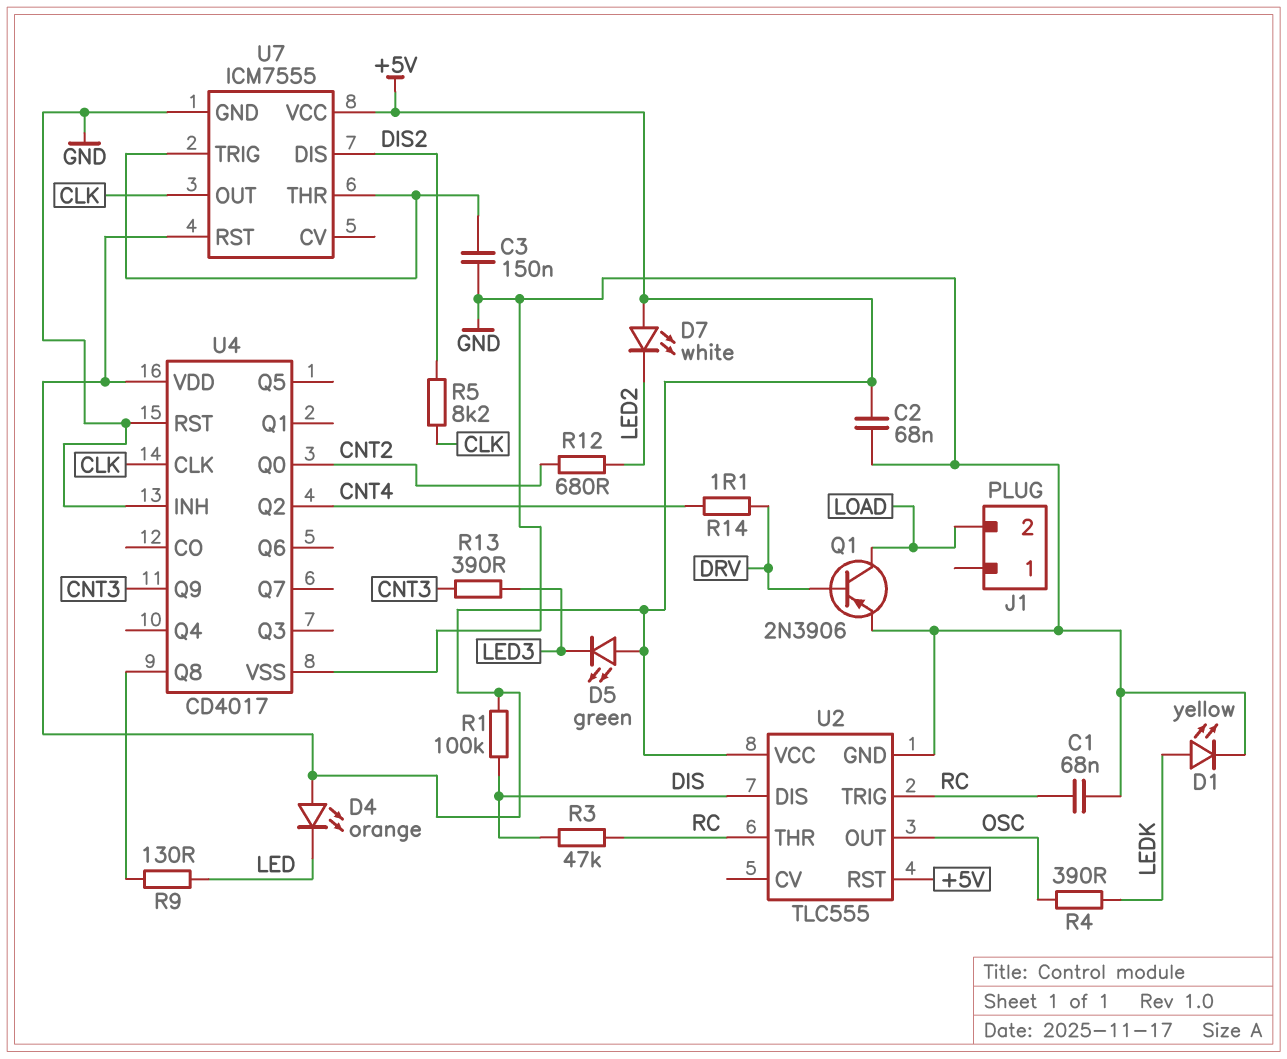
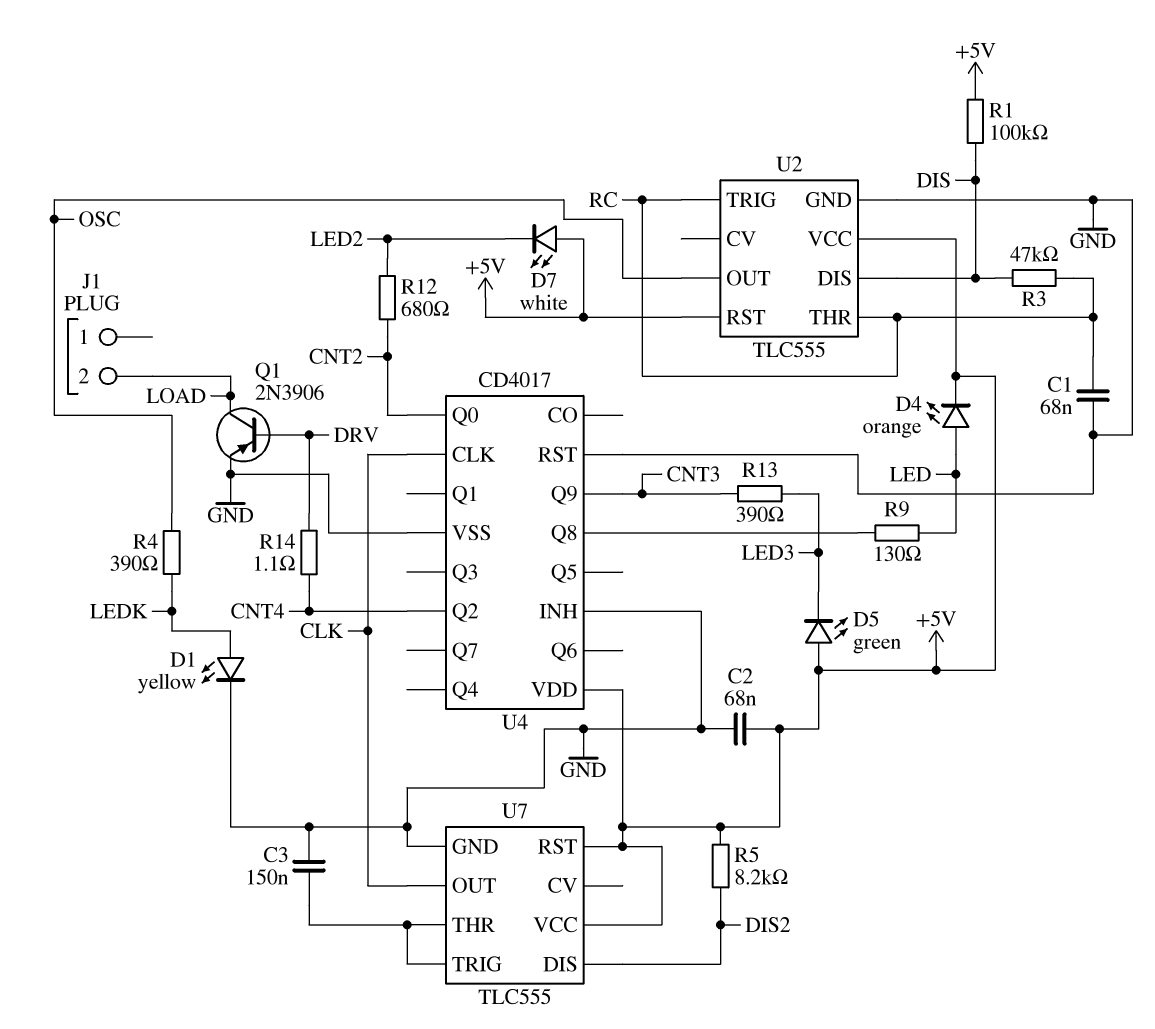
D4: LED orange (A +5V, K LED) -> LED orange (A LED, K +5V)
R5: 8.2k (CLK, DIS2) -> 8.2k (+5V, DIS2)
U7: ICM7555 -> TLC555

